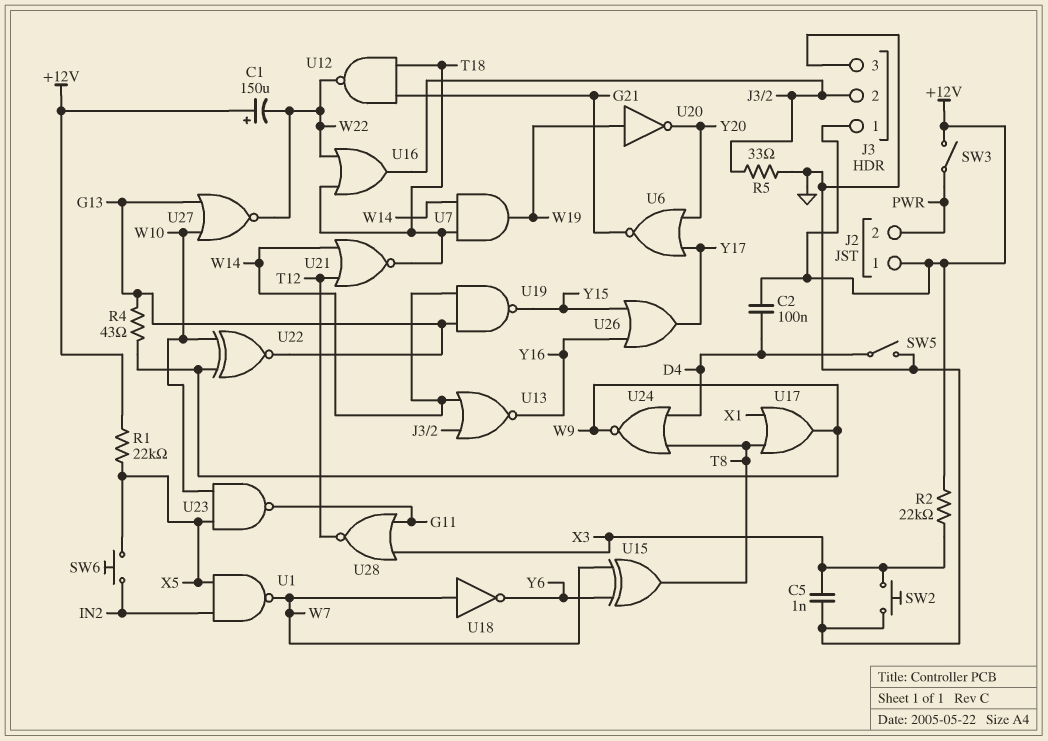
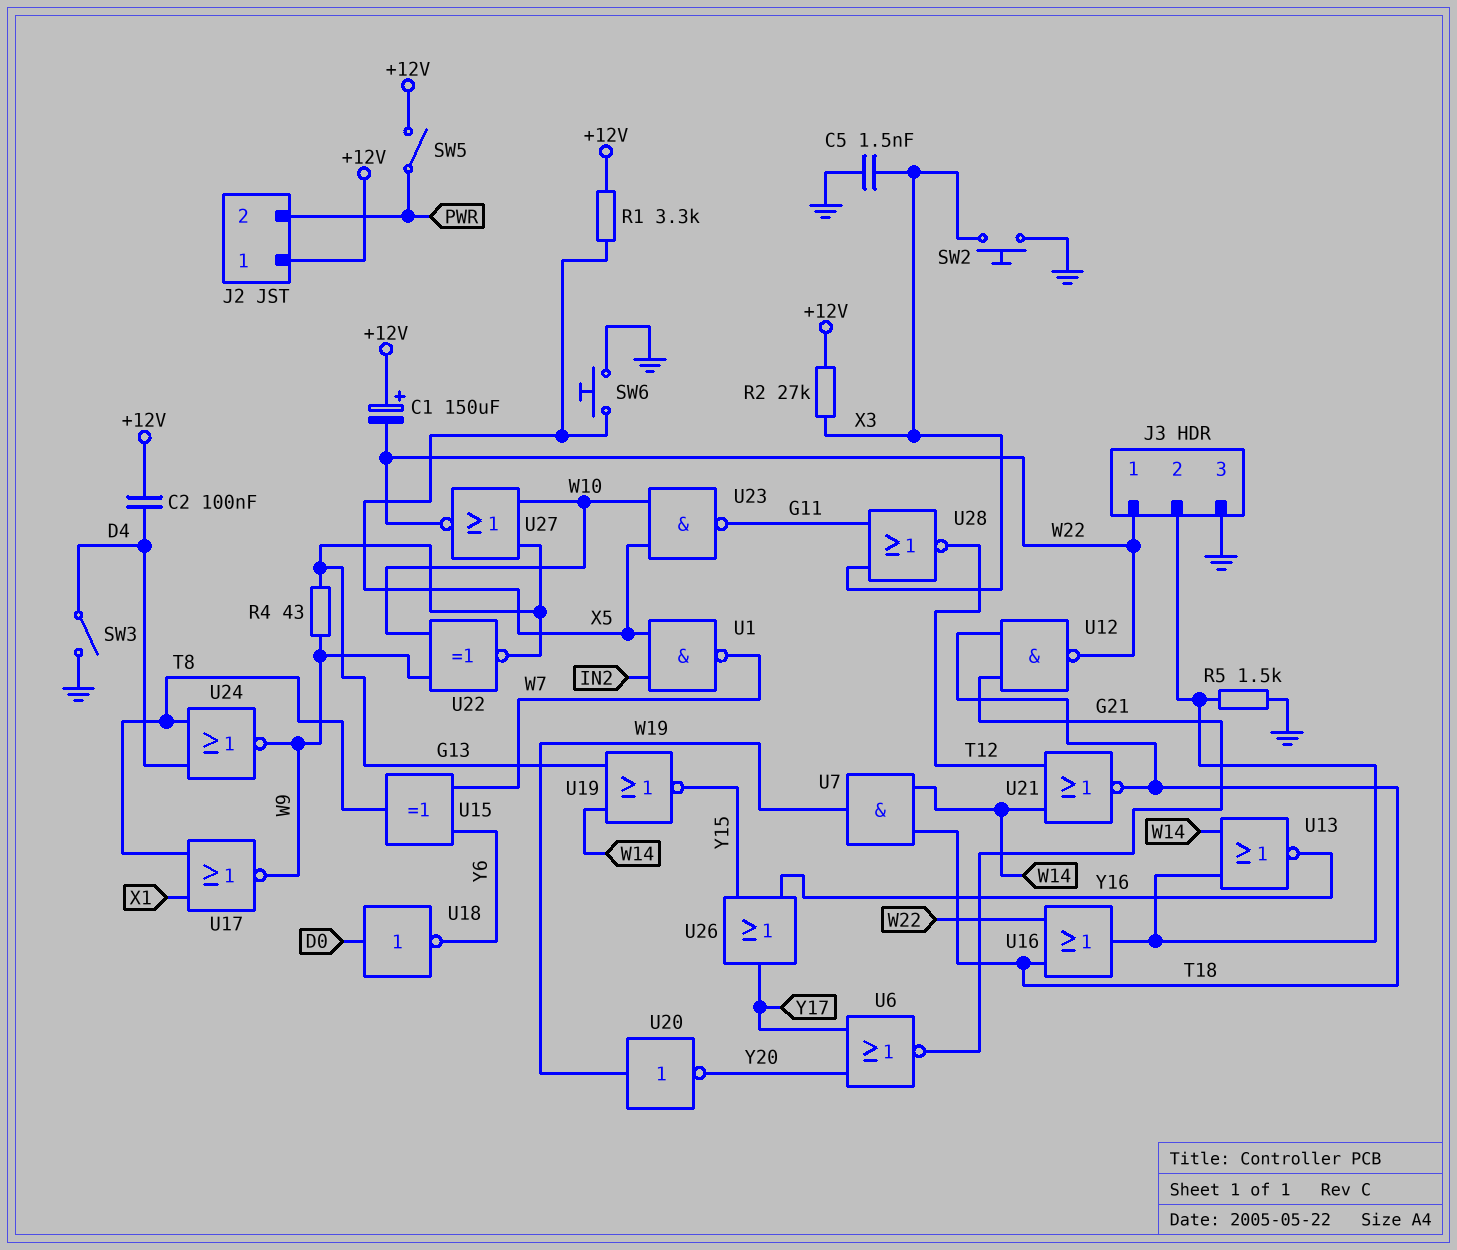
C5: 1nF (GND, X3) -> 1.5nF (GND, X3)
J3 pin 1: +12V -> W22
R1: 22k (+12V, X5) -> 3.3k (+12V, X5)
R2: 22k (+12V, X3) -> 27k (+12V, X3)
R5: 33 (GND, J3/2) -> 1.5k (GND, J3/2)
SW3: switch (+12V, PWR) -> switch (D4, GND)
SW5: switch (D4, GND) -> switch (+12V, PWR)
SW6: button (IN2, X5) -> button (GND, X5)
U17: OR (in T8, in X1, out W9) -> NOR (in T8, in X1, out W9)
U18: NOT (in W7, out Y6) -> NOT (in D0, out Y6)
U19: NAND (in G13, in W14, out Y15) -> NOR (in G13, in W14, out Y15)

